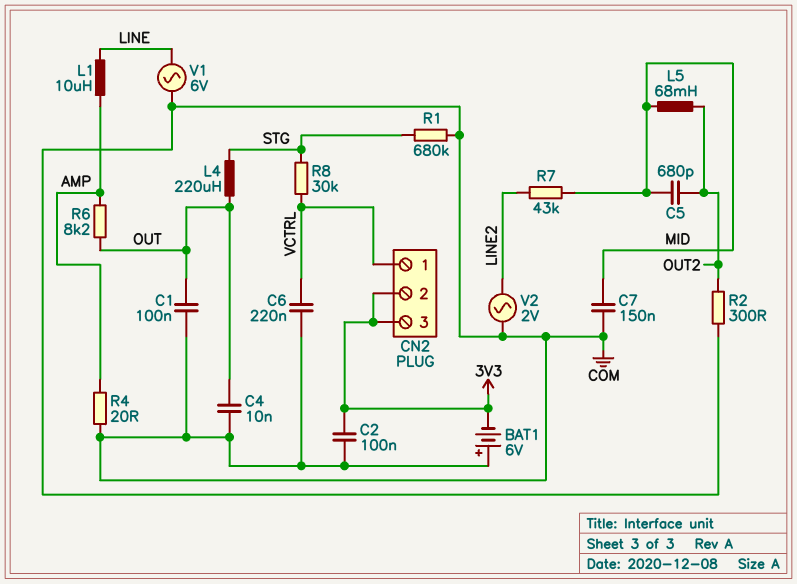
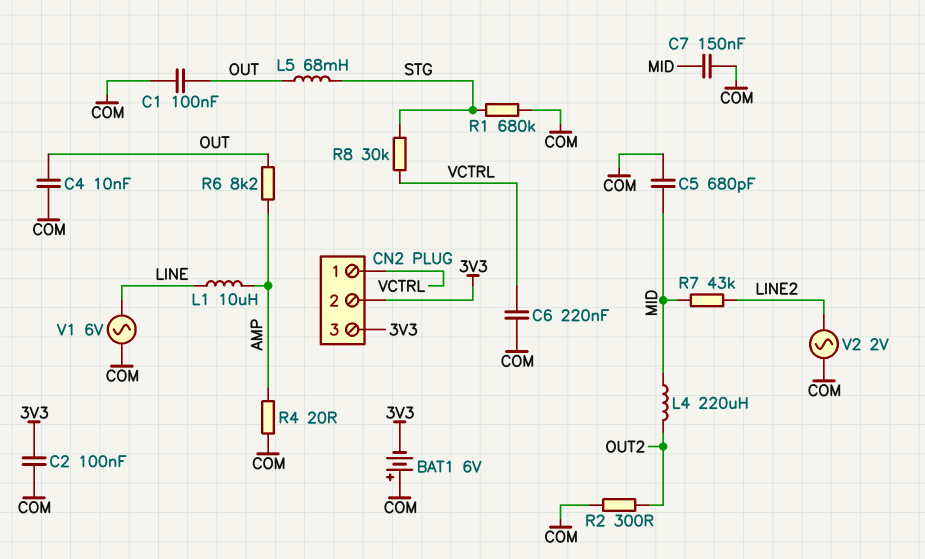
C5: 680pF (MID, OUT2) -> 680pF (COM, MID)
L4: 220uH (OUT, STG) -> 220uH (MID, OUT2)
L5: 68mH (MID, OUT2) -> 68mH (OUT, STG)

